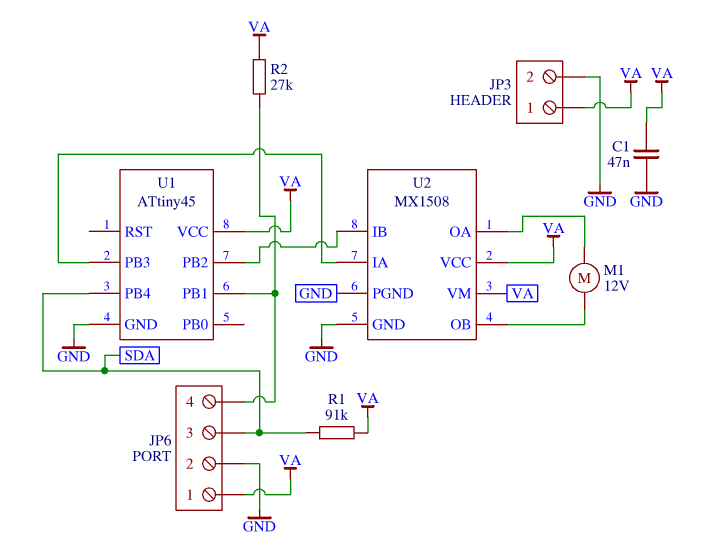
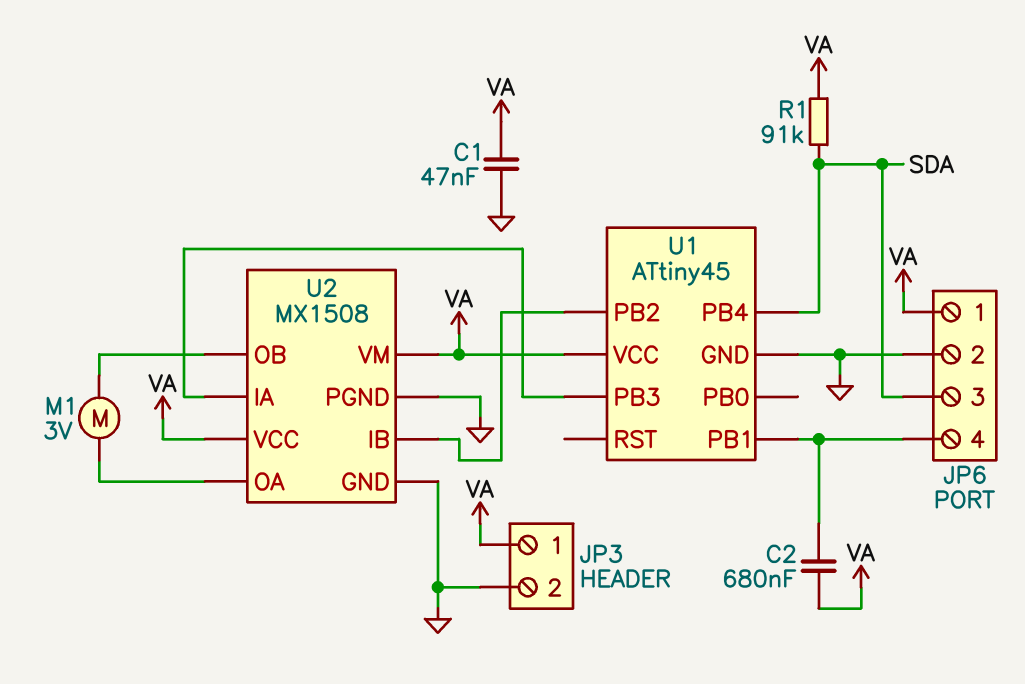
C2: none -> 680nF (JP6/4, VA)
M1: motor 12V (U2/OA, U2/OB) -> motor 3V (U2/OA, U2/OB)
R2: 27k (JP6/4, VA) -> none

